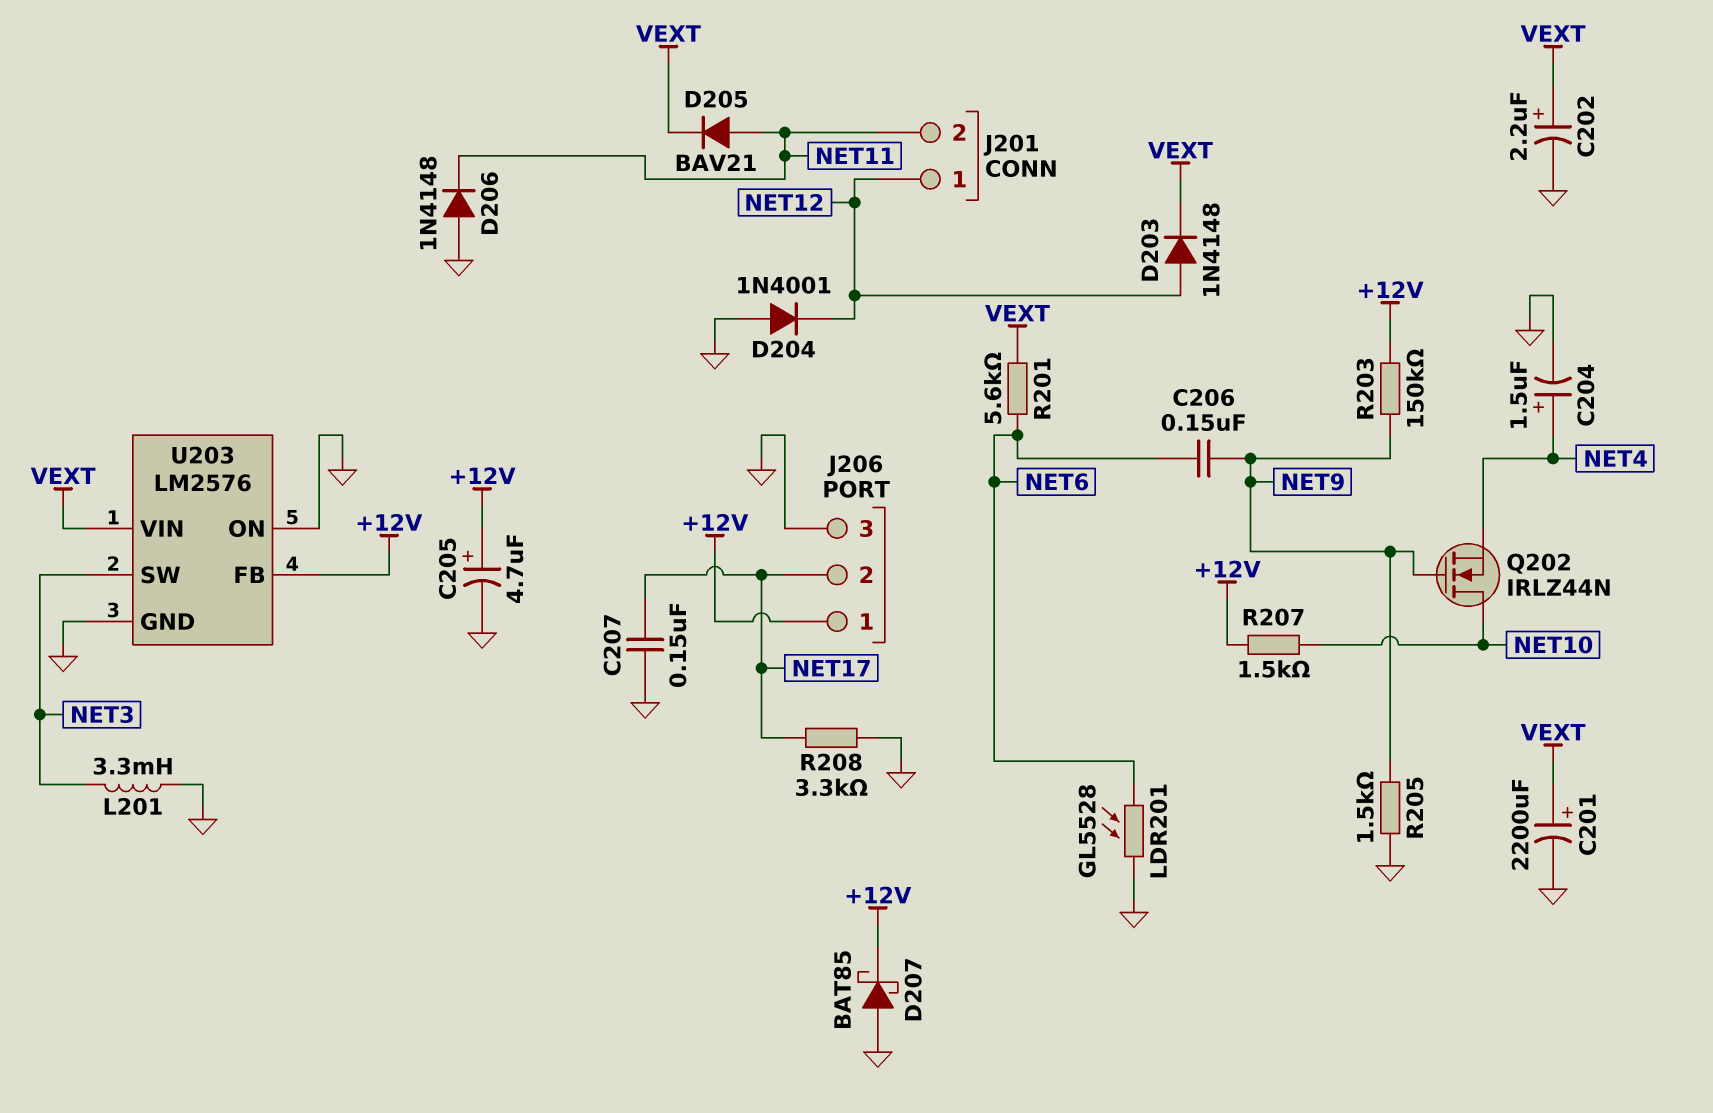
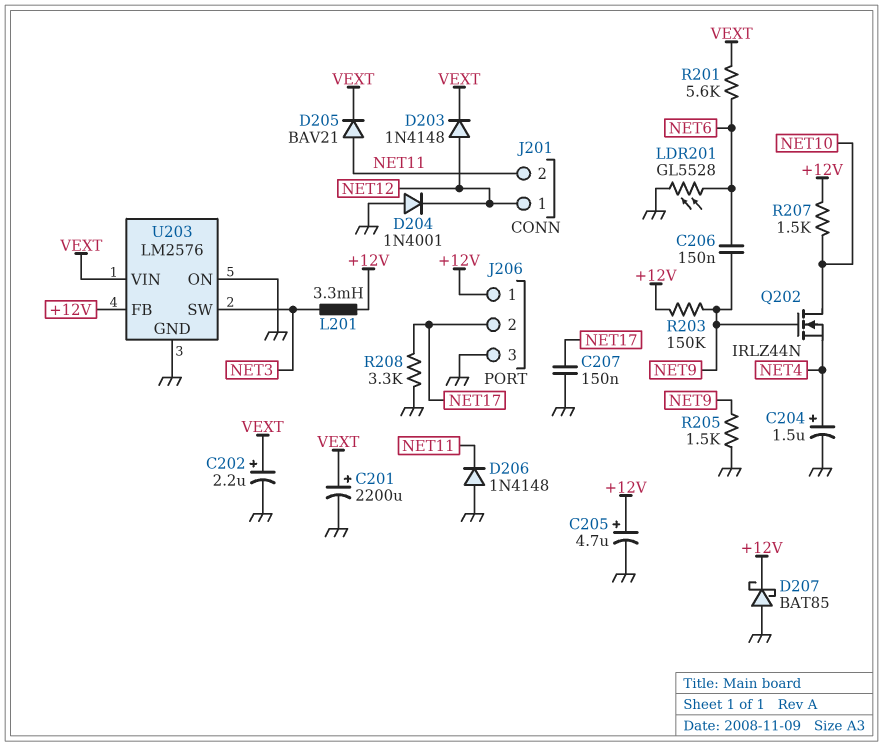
L201: 3.3mH (GND, NET3) -> 3.3mH (+12V, NET3)

